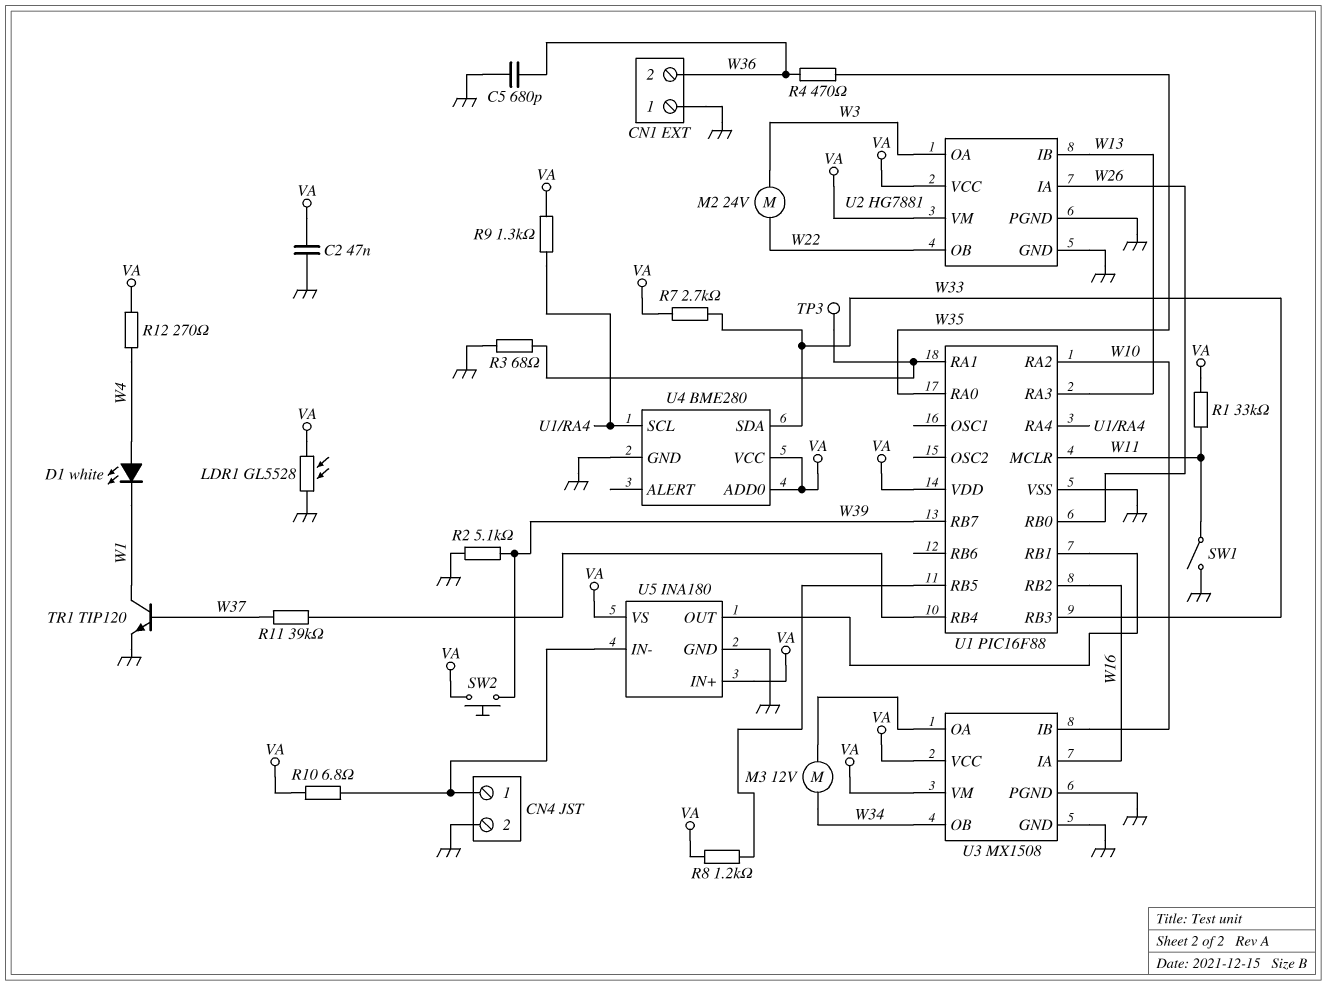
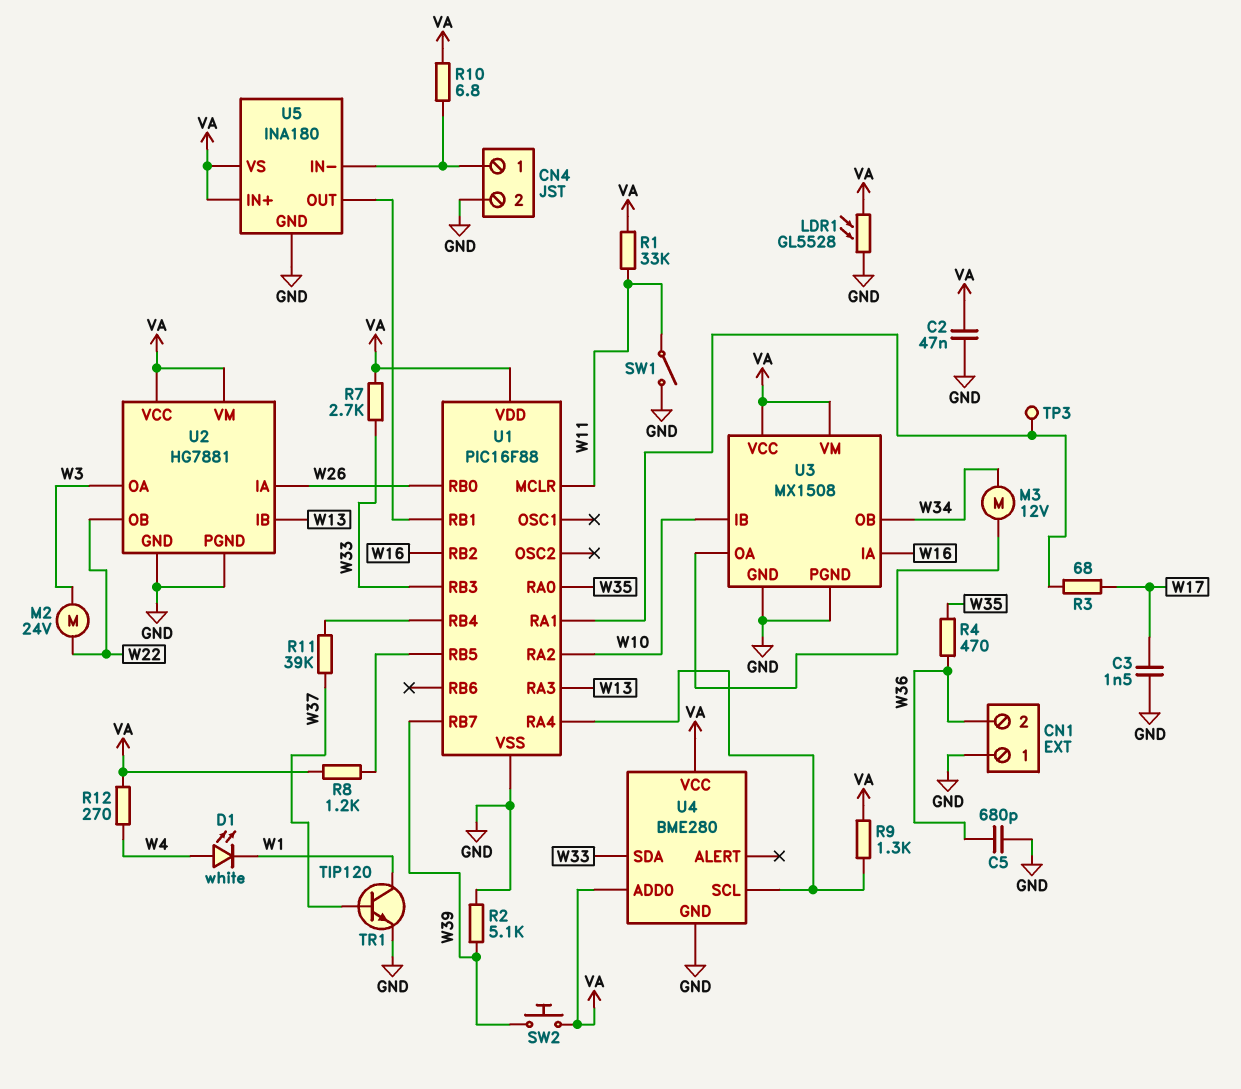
C3: none -> 1.5nF (GND, W17)
R3: 68 (GND, U1/RA1) -> 68 (U1/RA1, W17)

